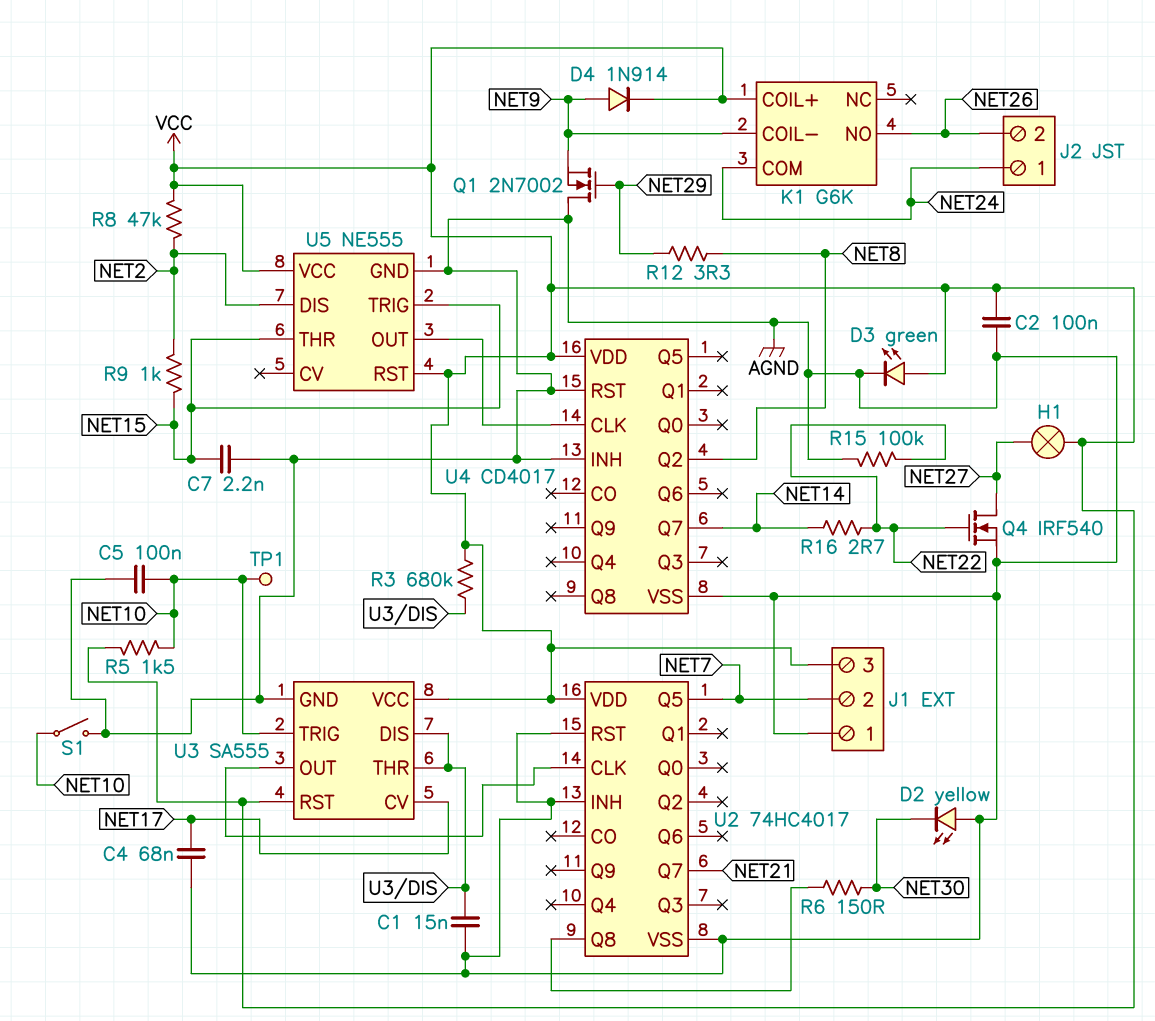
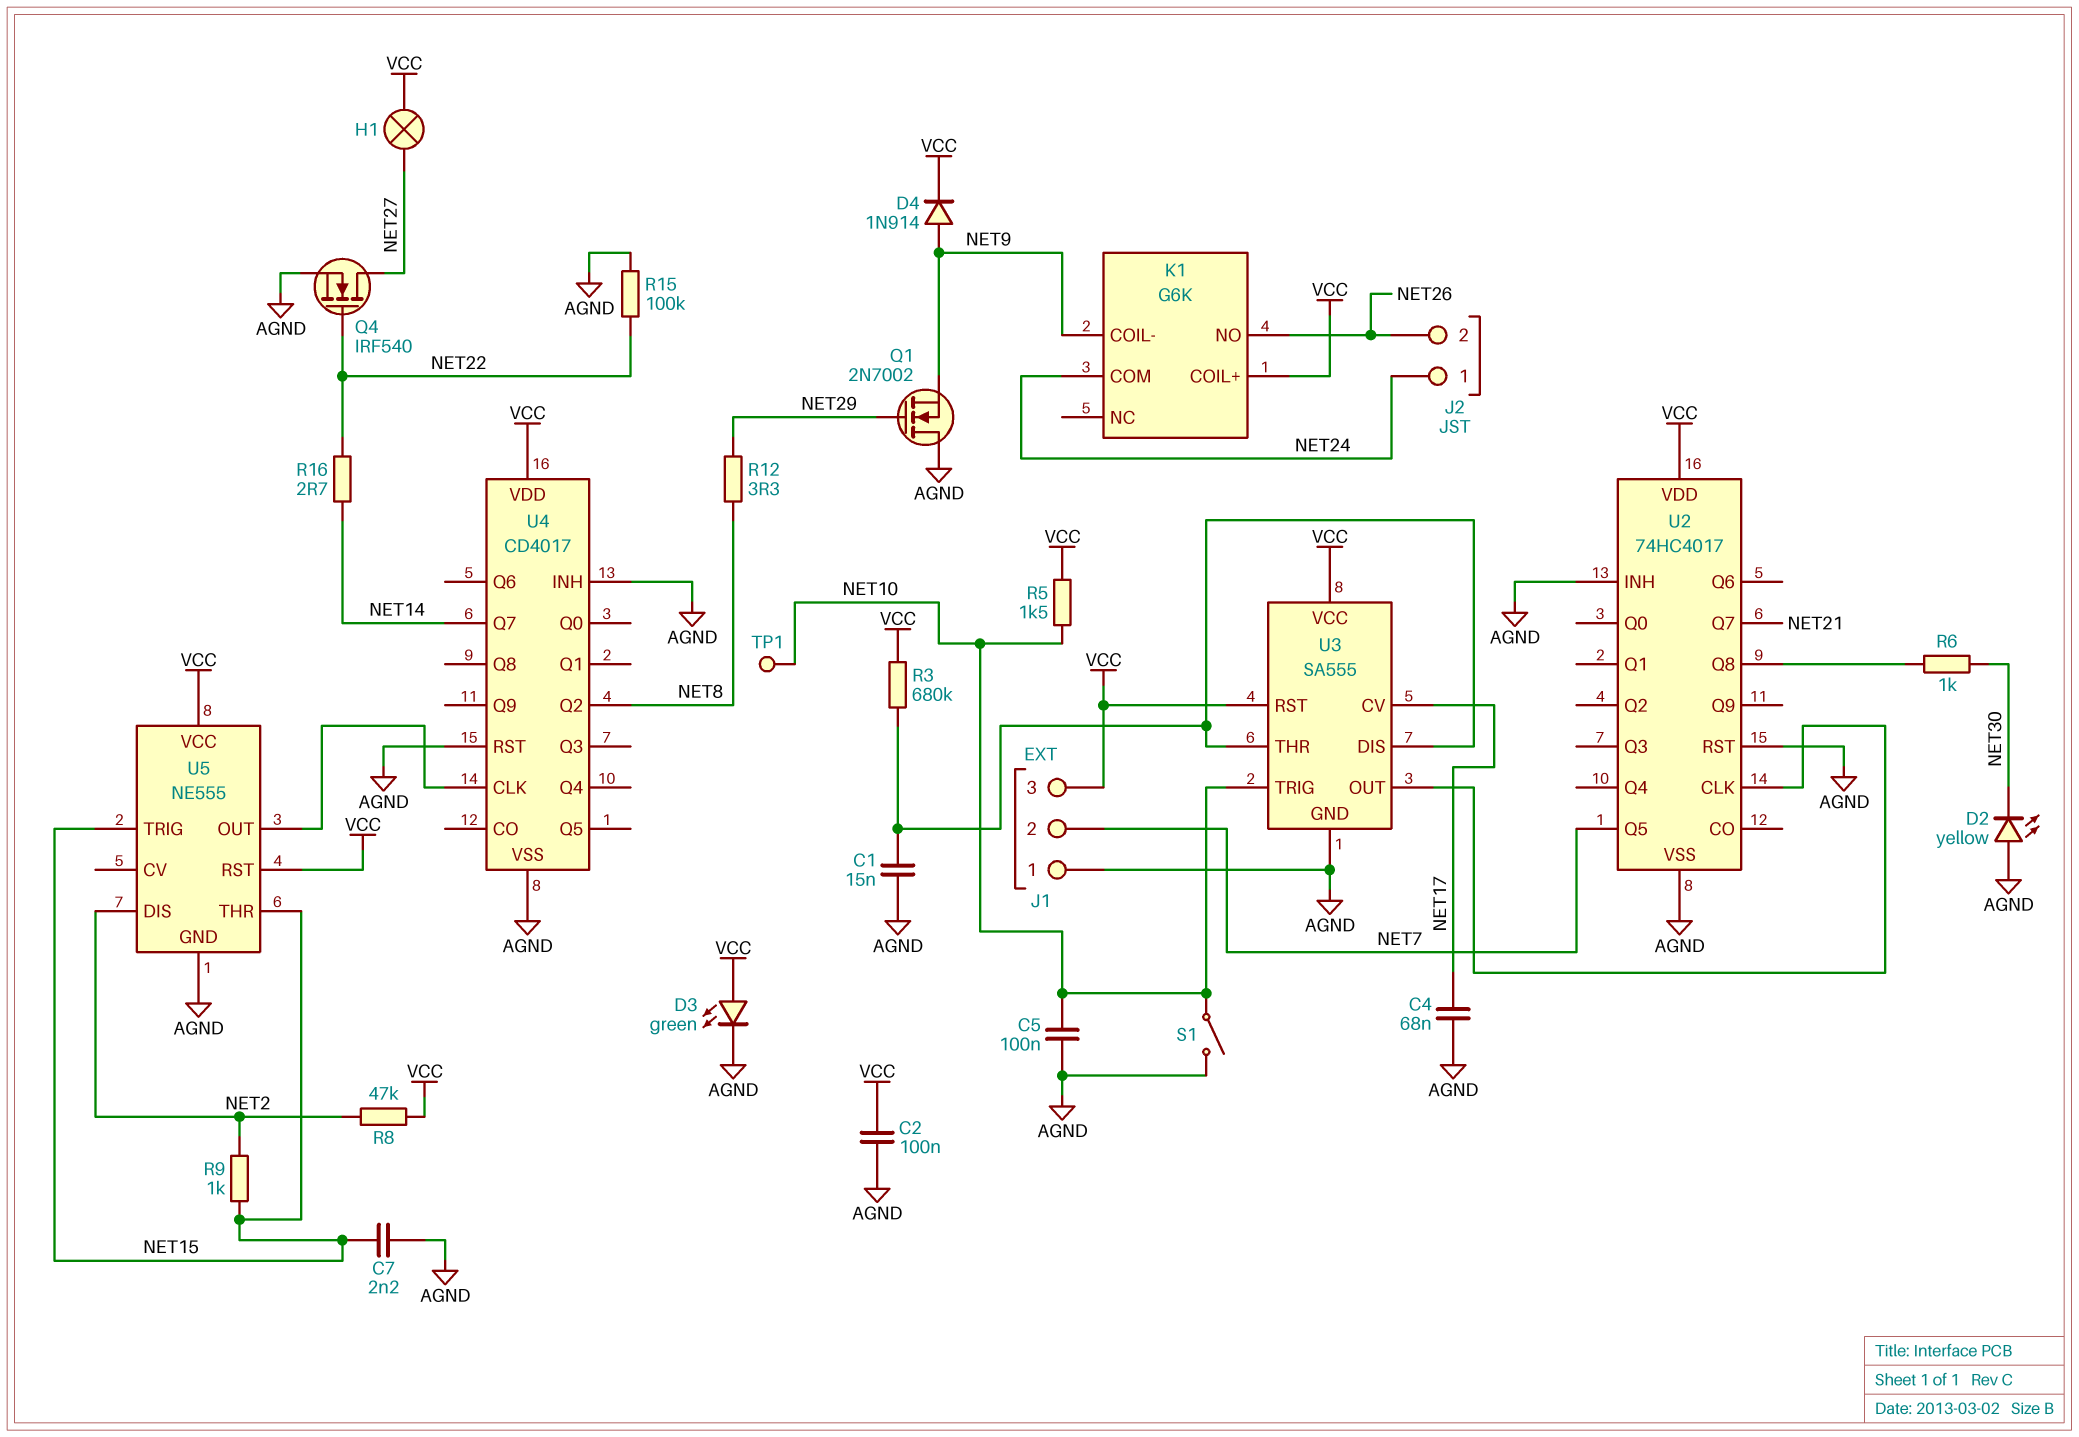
R6: 150 (NET30, U2/Q8) -> 1k (NET30, U2/Q8)

